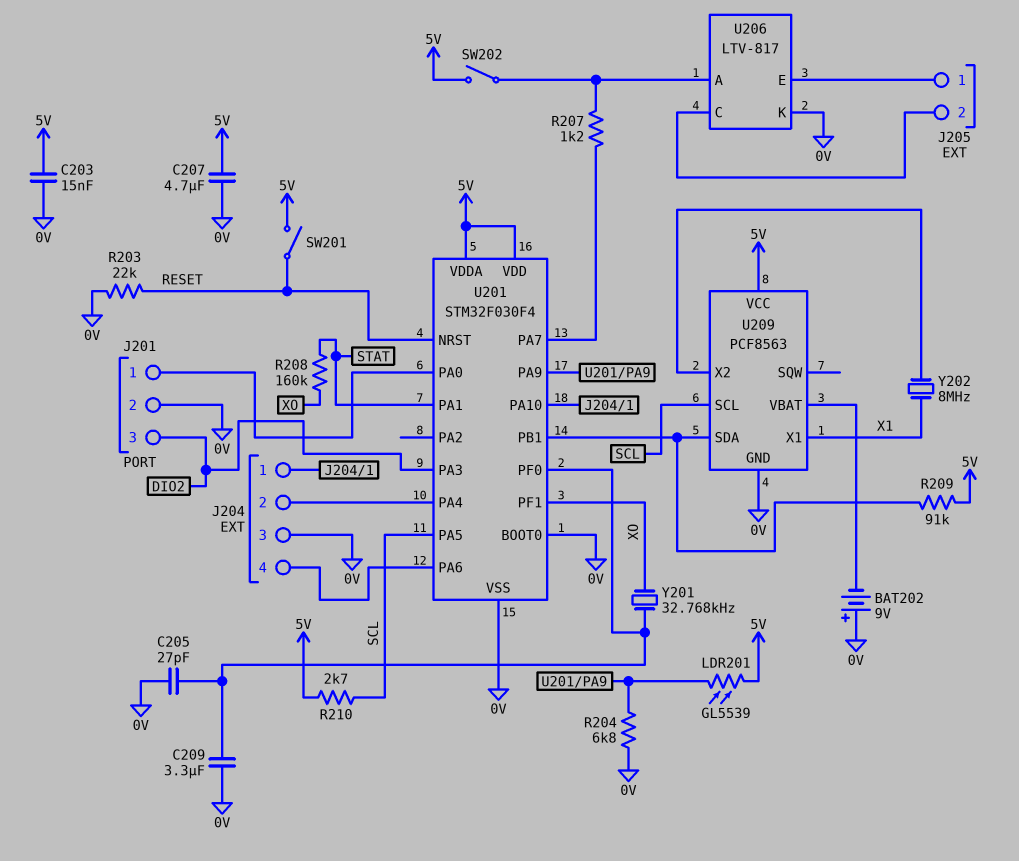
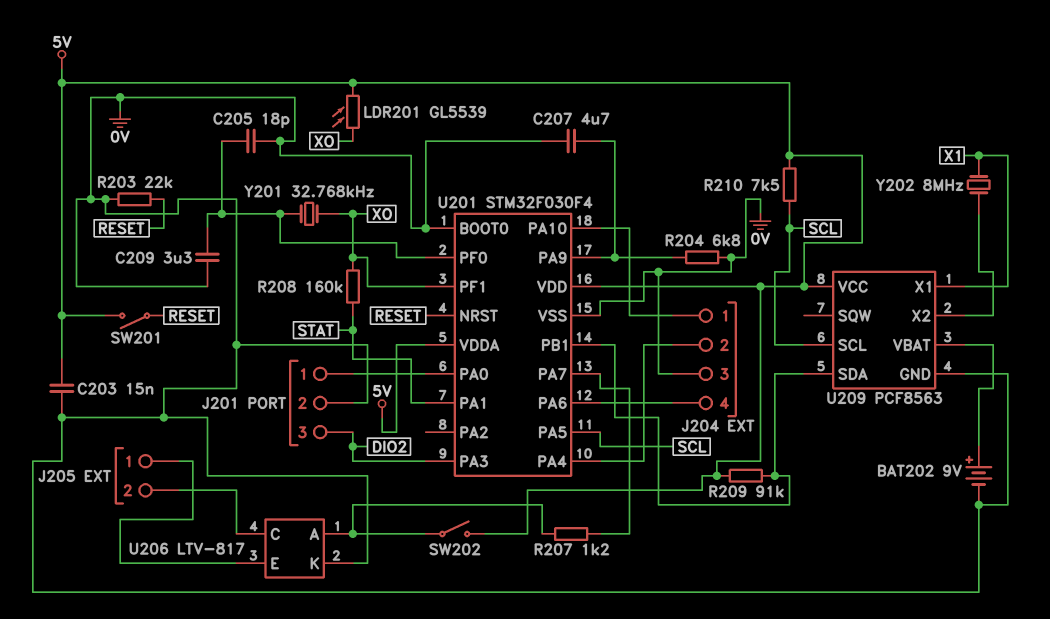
BAT202: 9V (plus 0V, minus U209/VBAT) -> 9V (plus U209/VBAT, minus 0V)
C205: 27pF (0V, U201/PF0) -> 18pF (0V, U201/PF0)
C207: 4.7uF (0V, 5V) -> 4.7uF (0V, U201/PA9)
LDR201: GL5539 (5V, U201/PA9) -> GL5539 (5V, XO)
R210: 2.7k (5V, SCL) -> 7.5k (5V, SCL)

